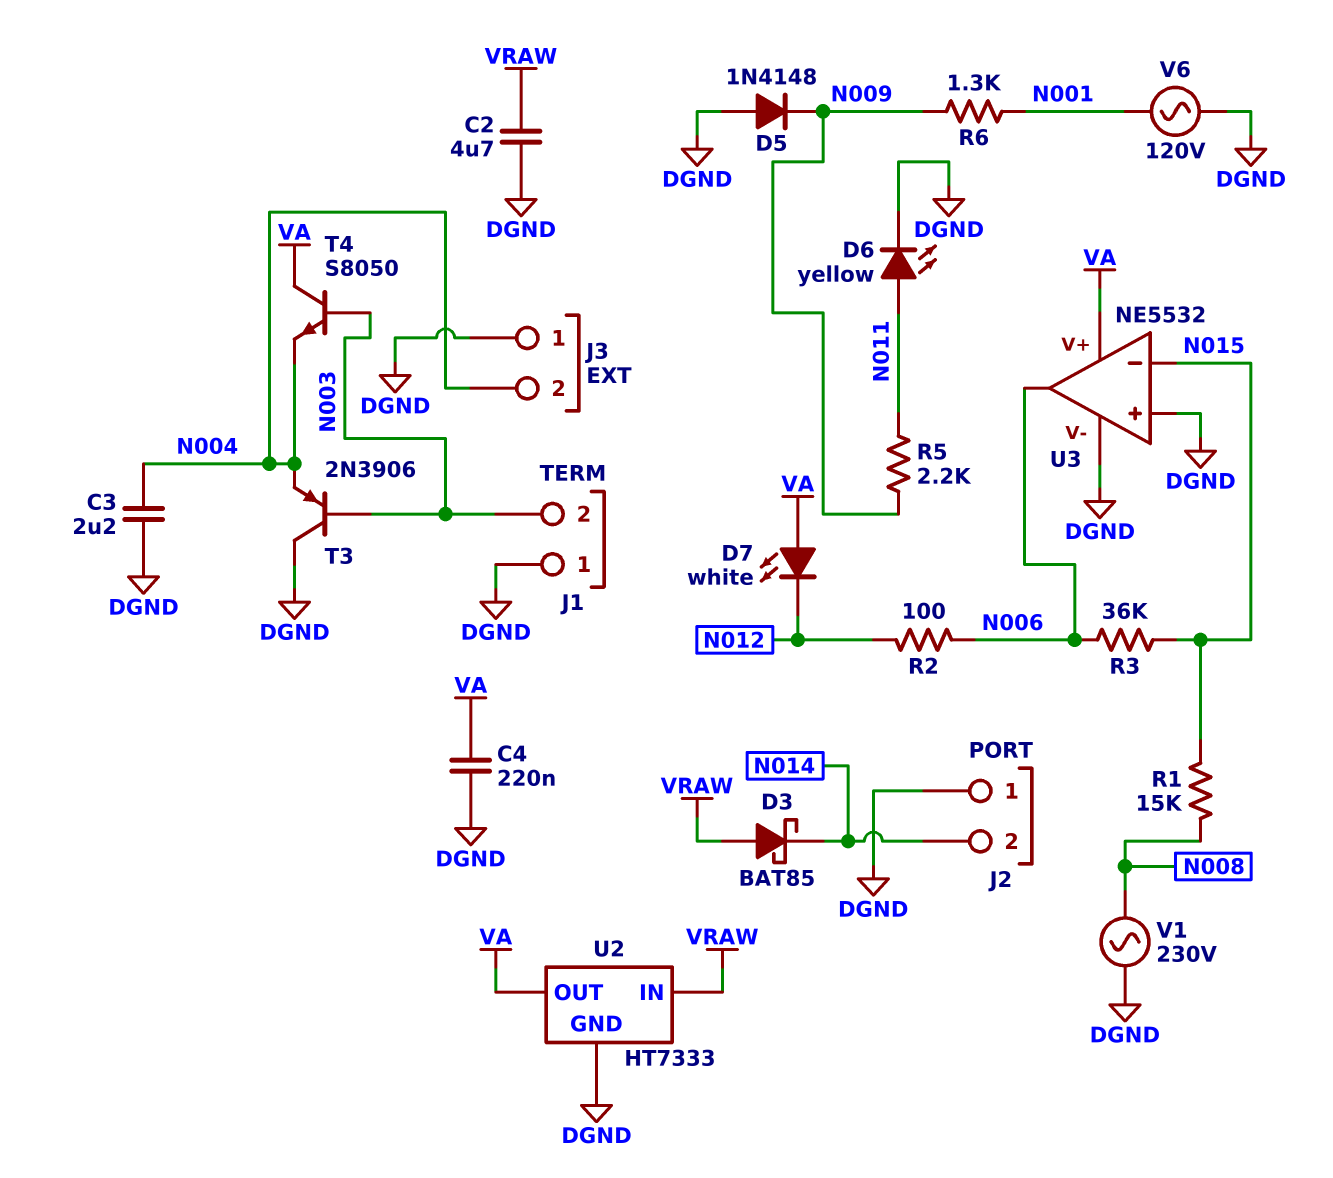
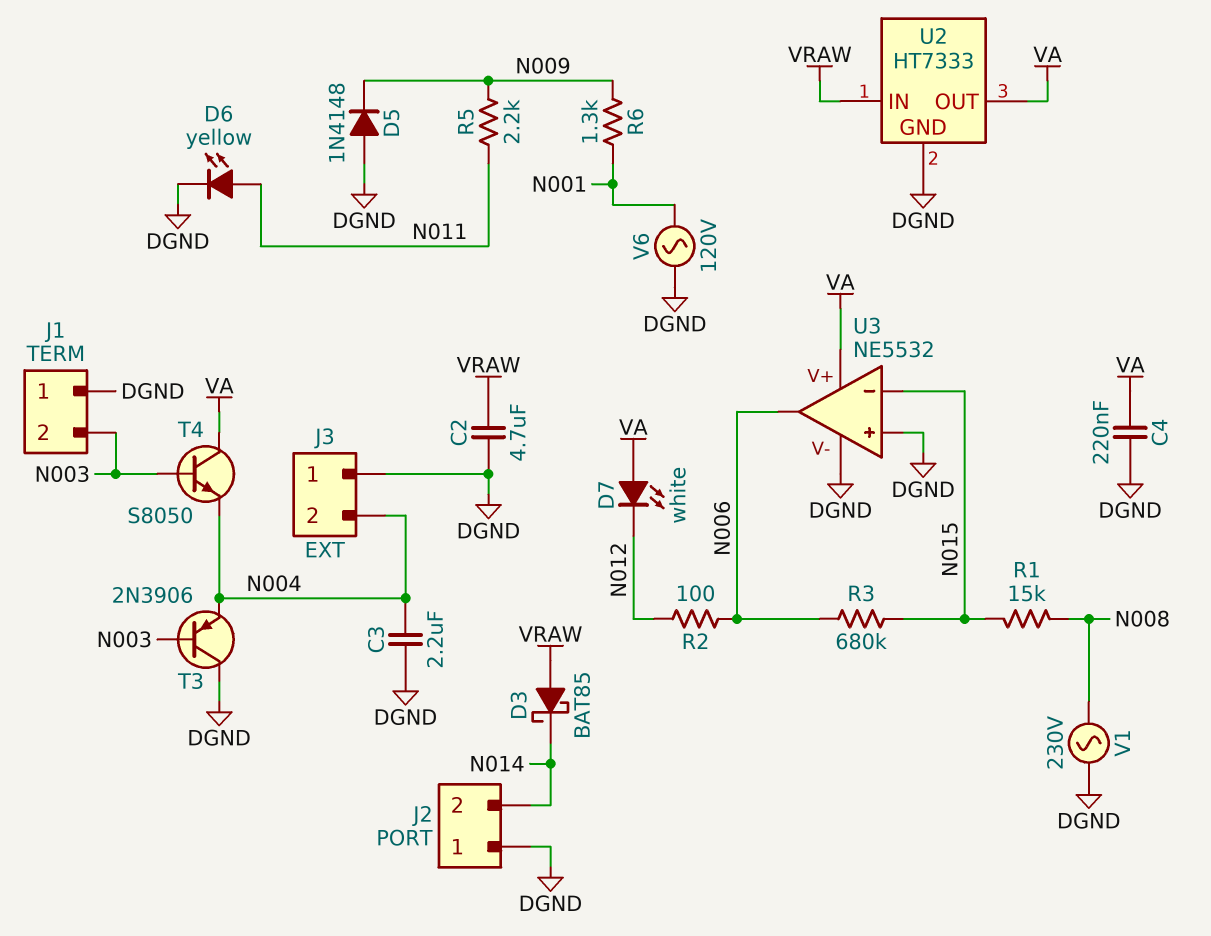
R3: 36k (N006, N015) -> 680k (N006, N015)

